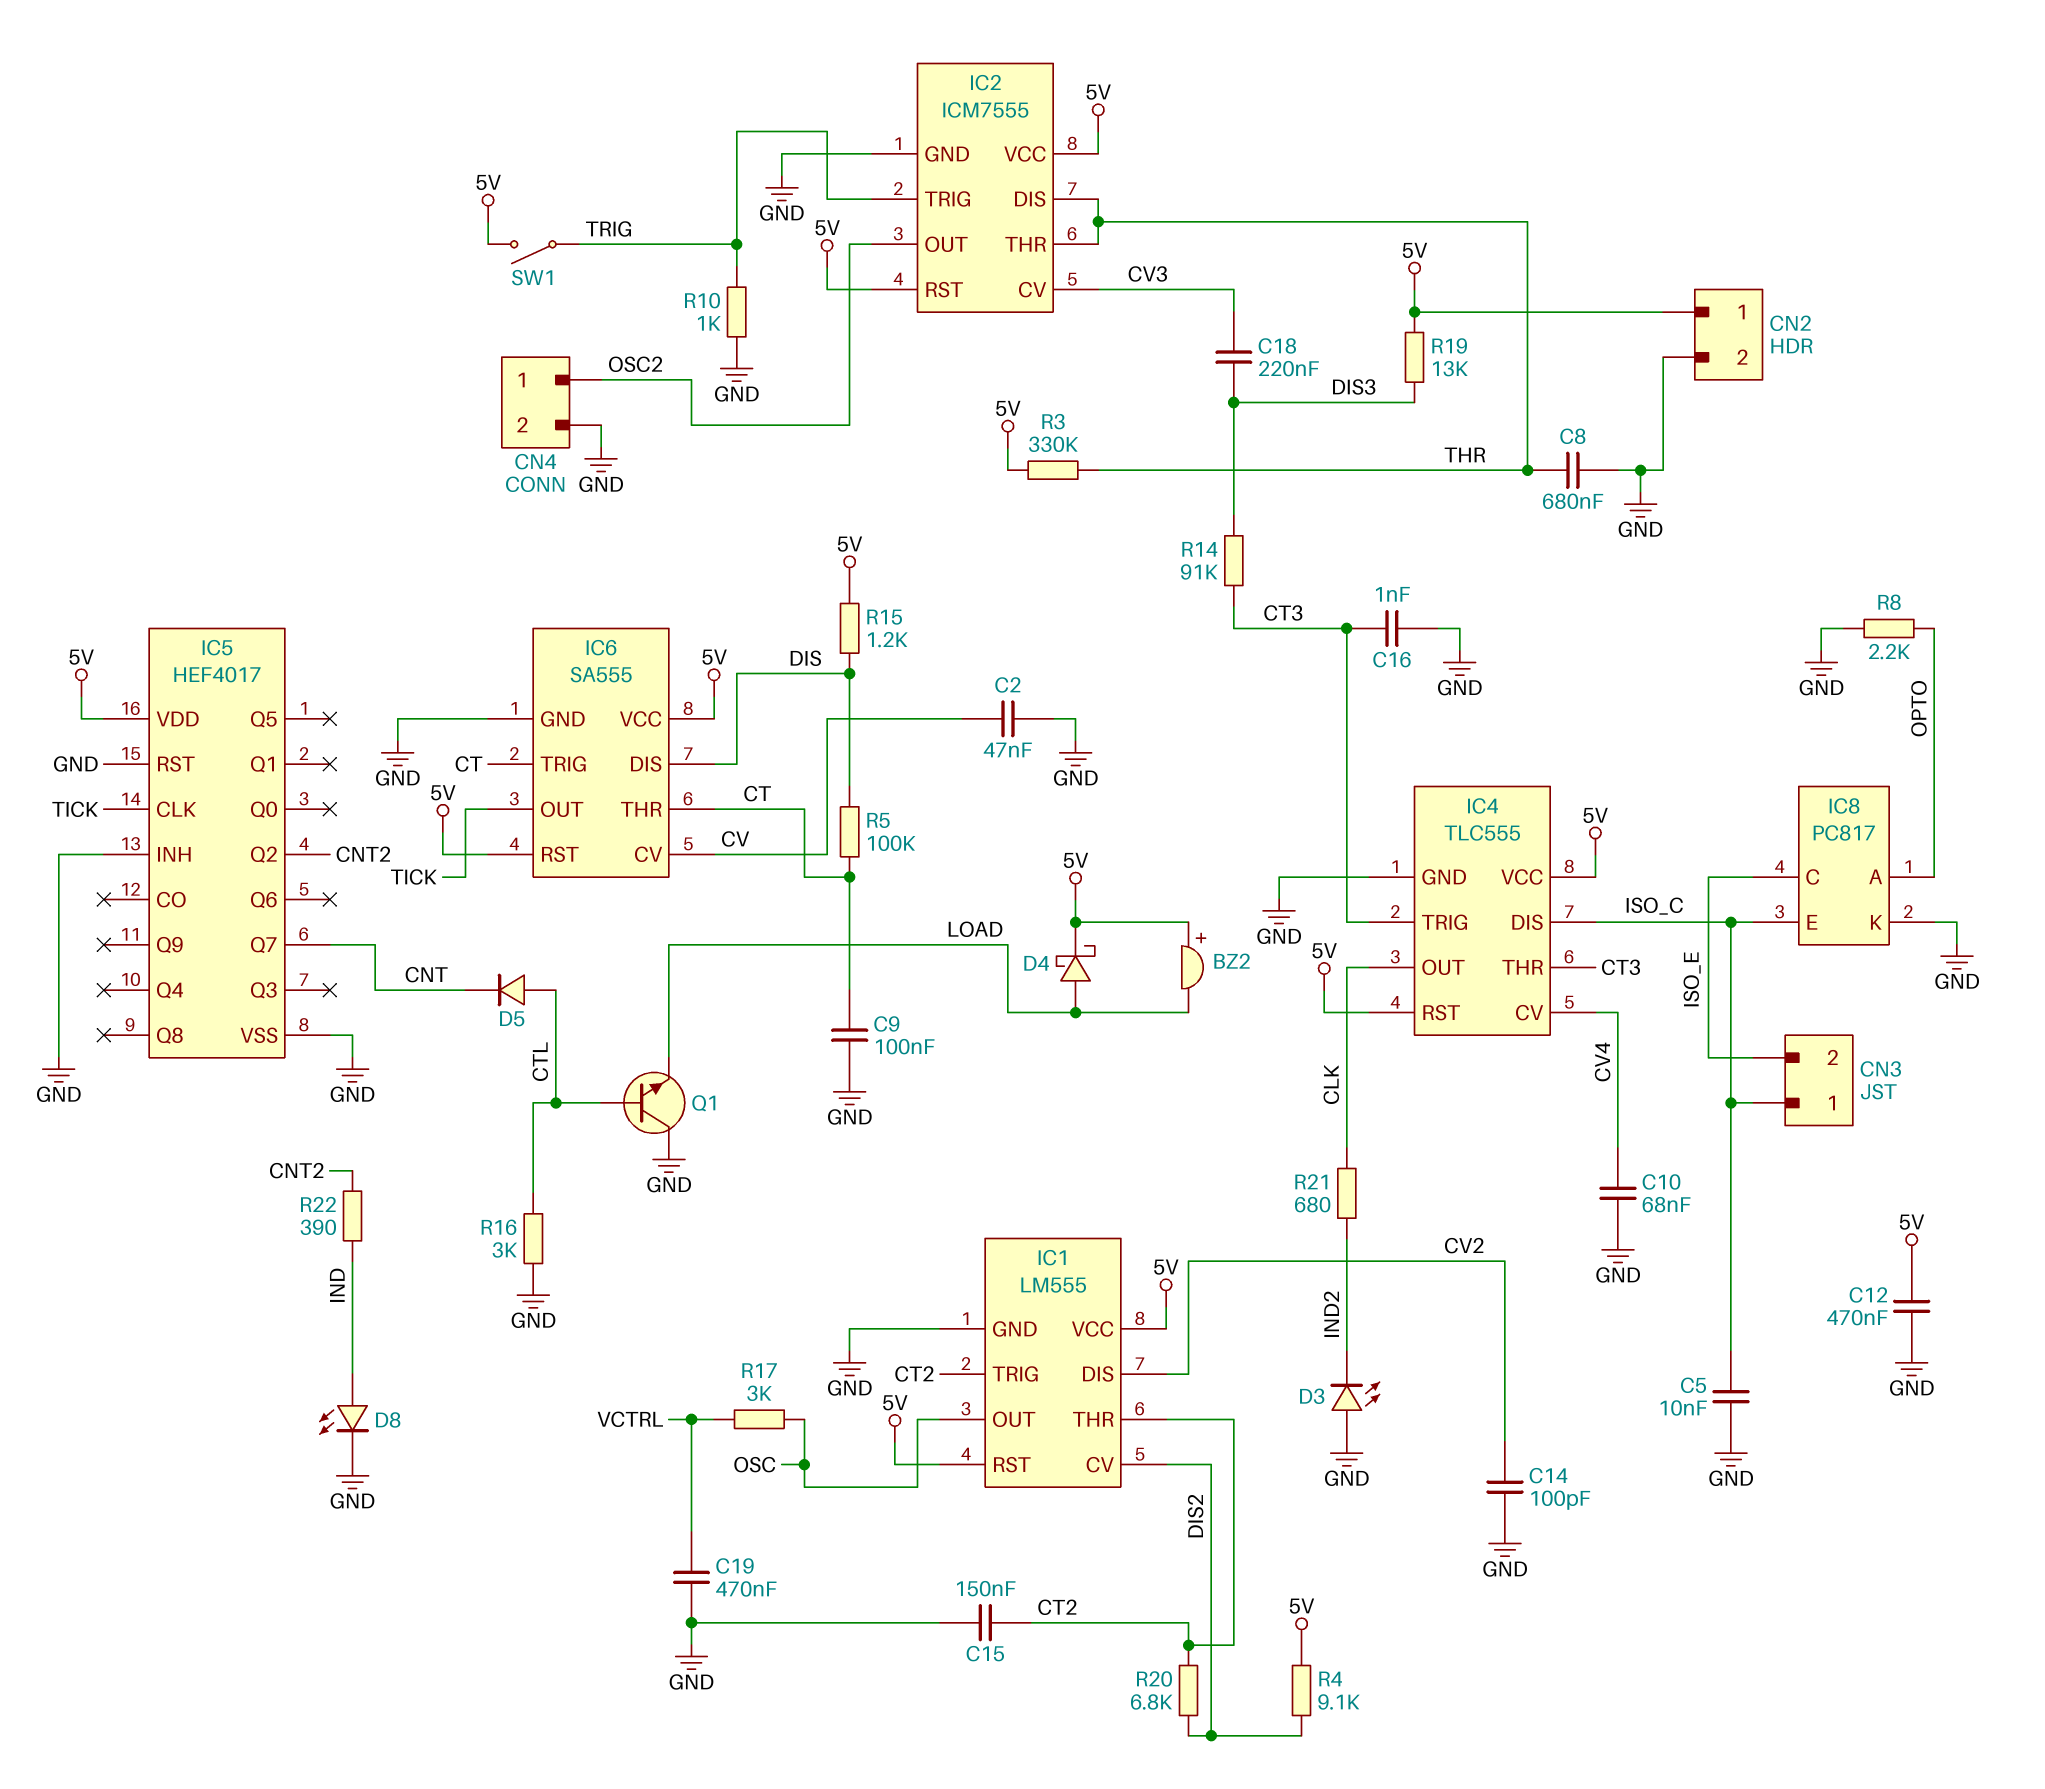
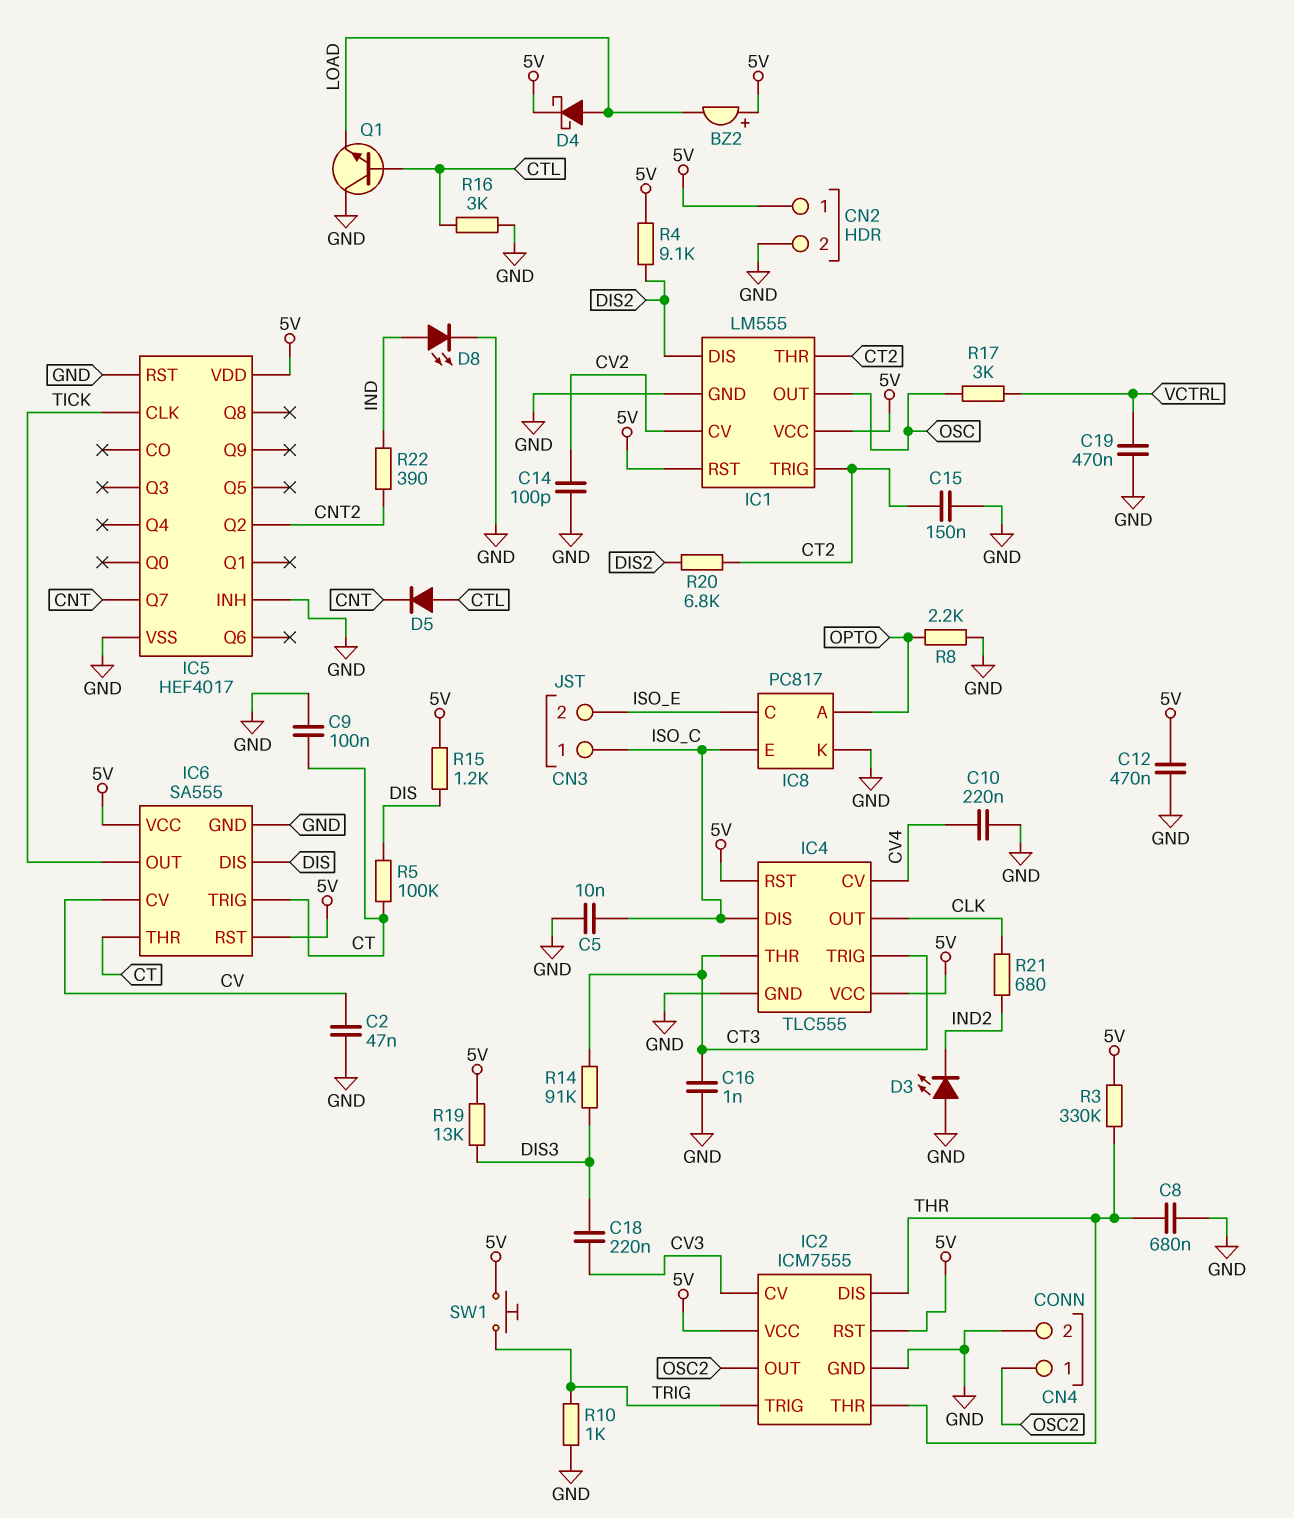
C10: 68nF (CV4, GND) -> 220nF (CV4, GND)
IC1 pin CV: DIS2 -> CV2
IC1 pin DIS: CV2 -> DIS2
SW1: switch (5V, TRIG) -> button (5V, TRIG)

